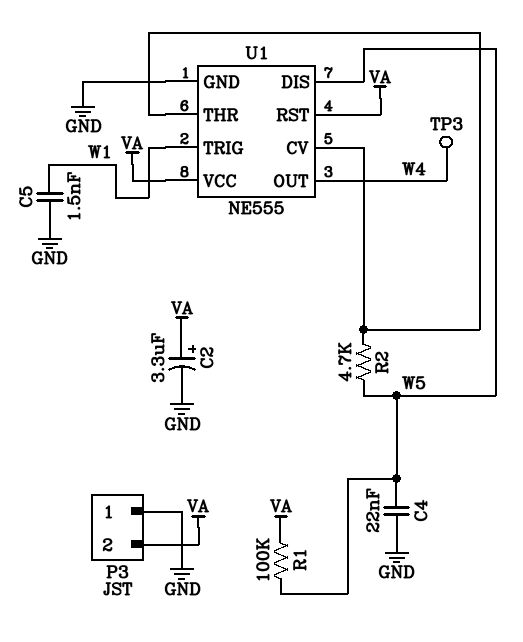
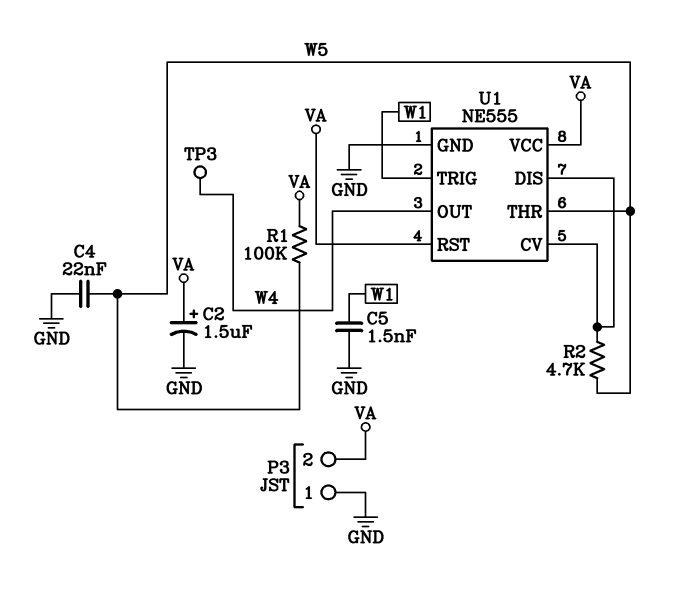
C2: 3.3uF (plus VA, minus GND) -> 1.5uF (plus VA, minus GND)
U1 pin DIS: W5 -> U1/CV
U1 pin THR: U1/CV -> W5

